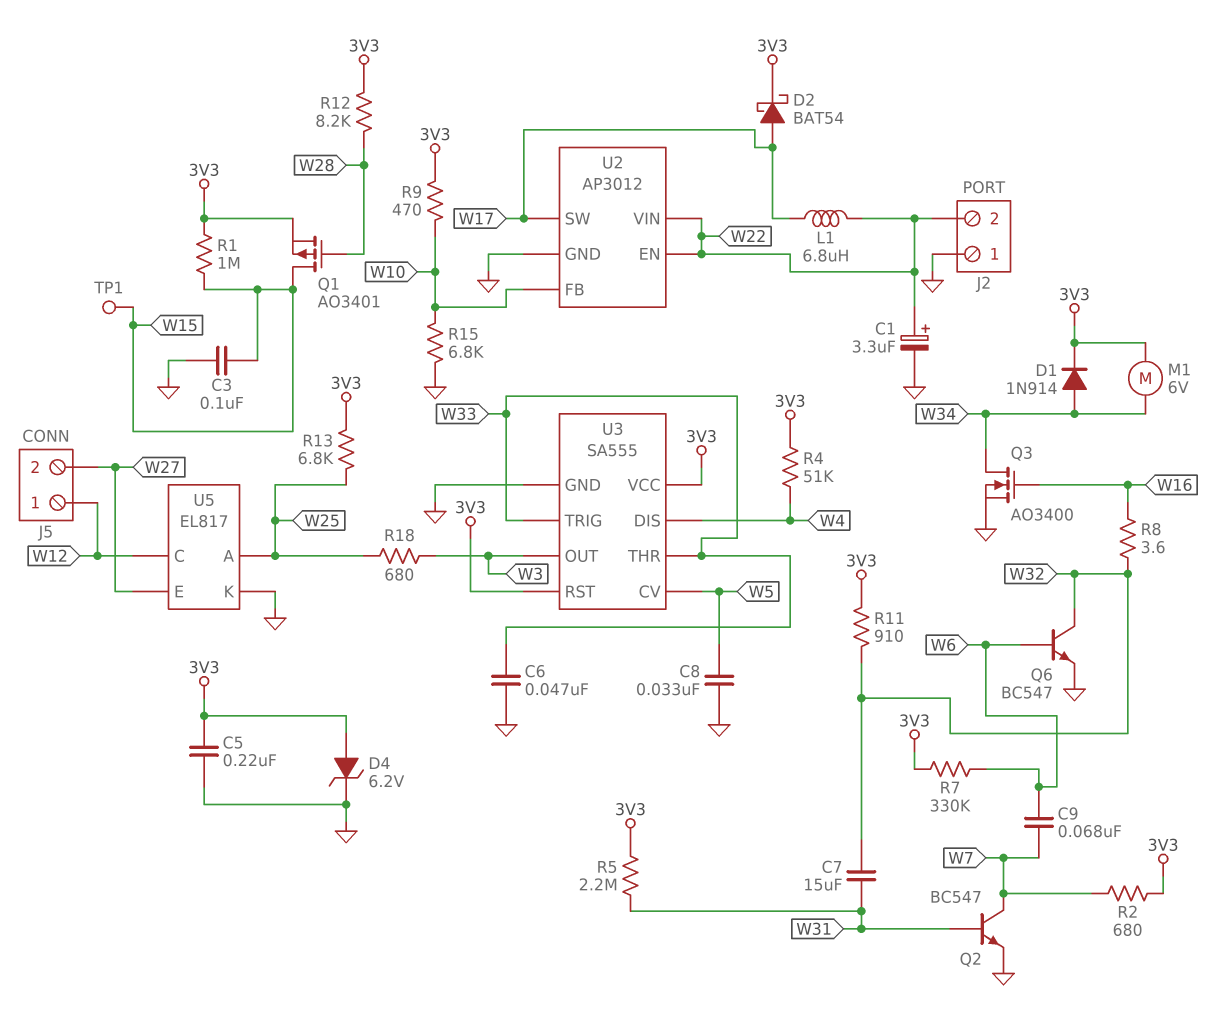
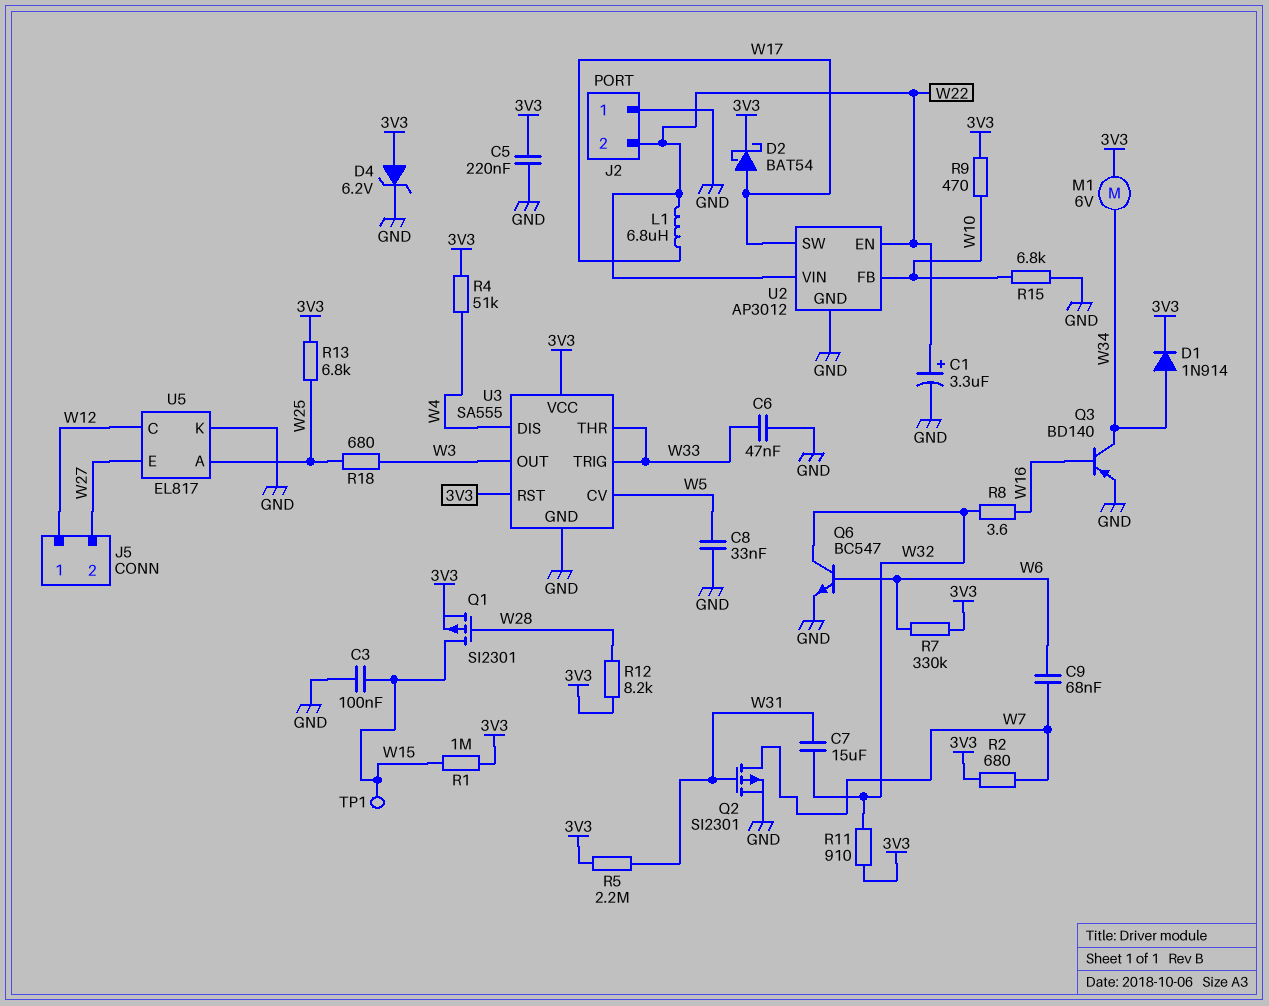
Q1: PMOS AO3401 (G W28, D W15, S 3V3) -> PMOS SI2301 (G W28, D W15, S 3V3)
Q2: NPN BC547 (B W31, C W7, E GND) -> PMOS SI2301 (G W31, D W7, S GND)
Q3: NMOS AO3400 (G W16, D W34, S GND) -> PNP BD140 (B W16, C W34, E GND)

